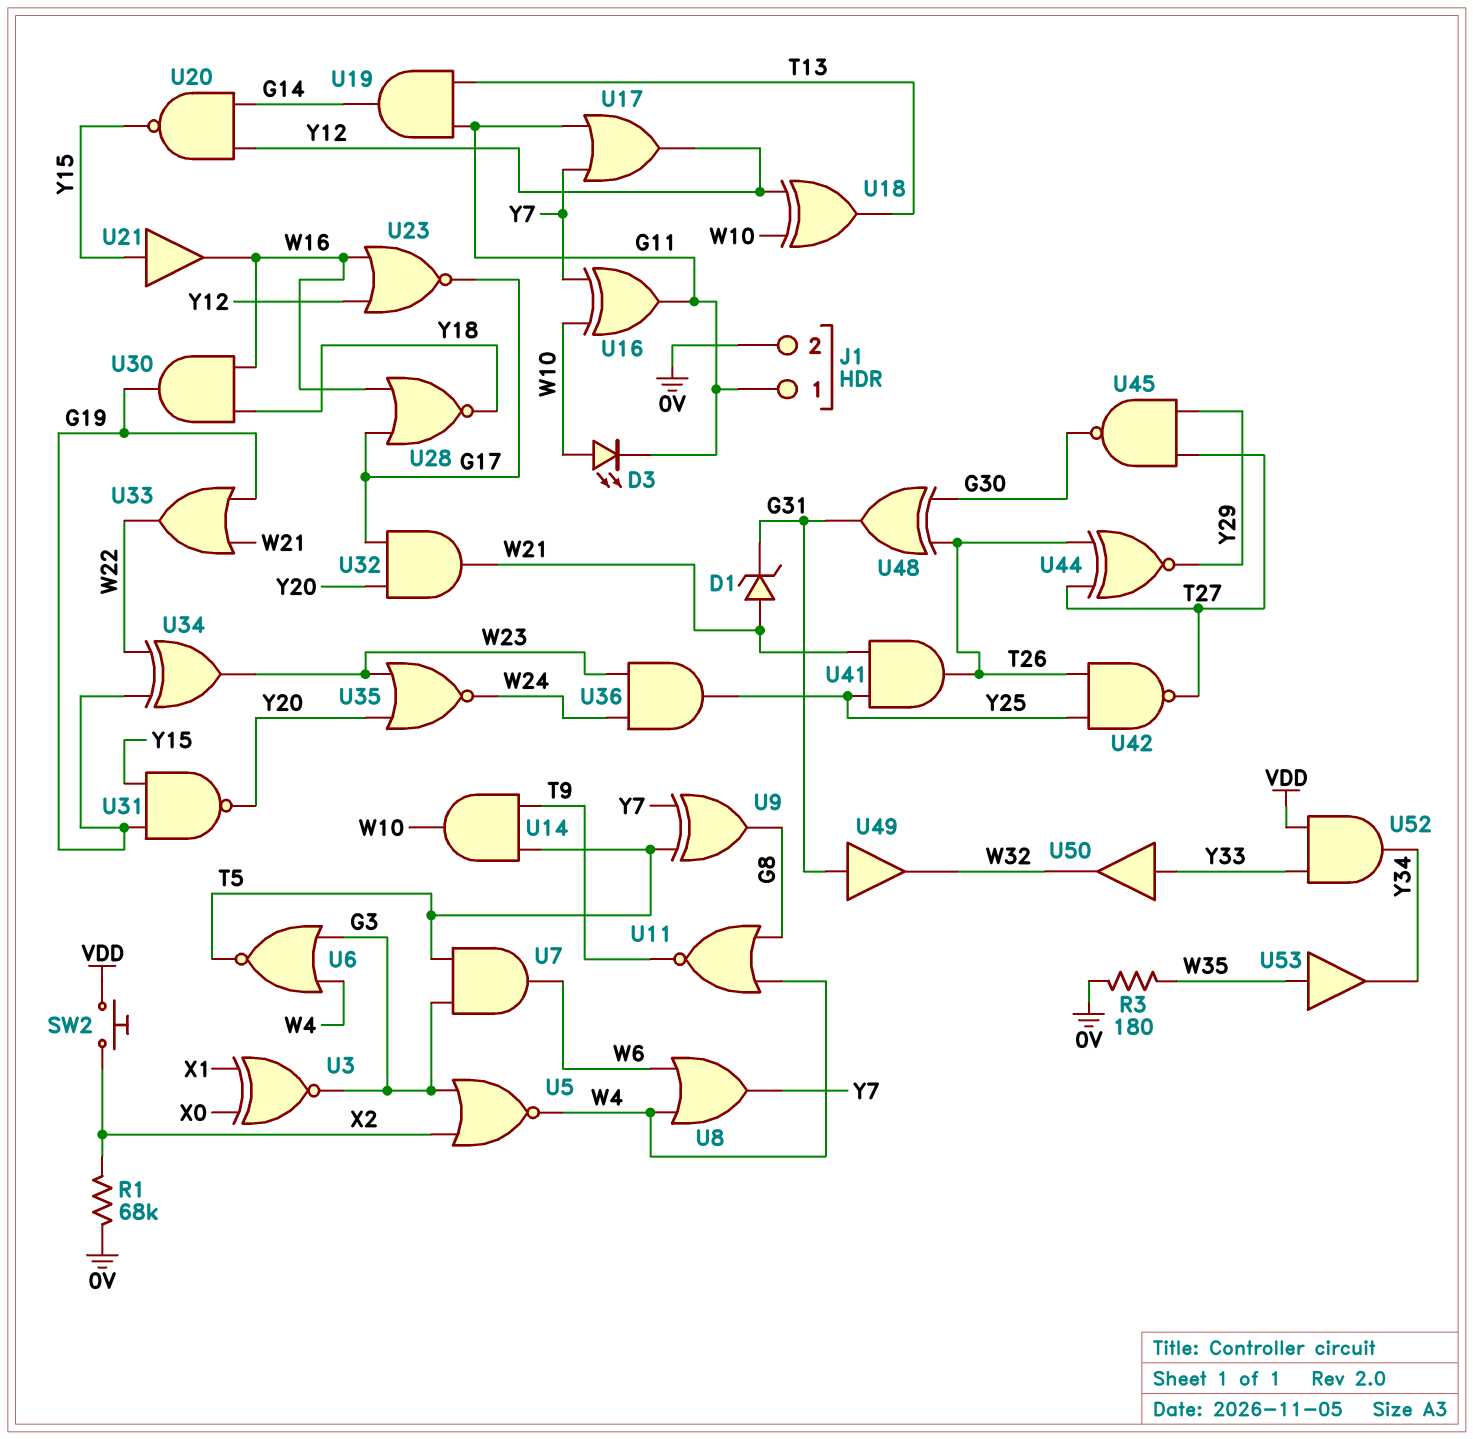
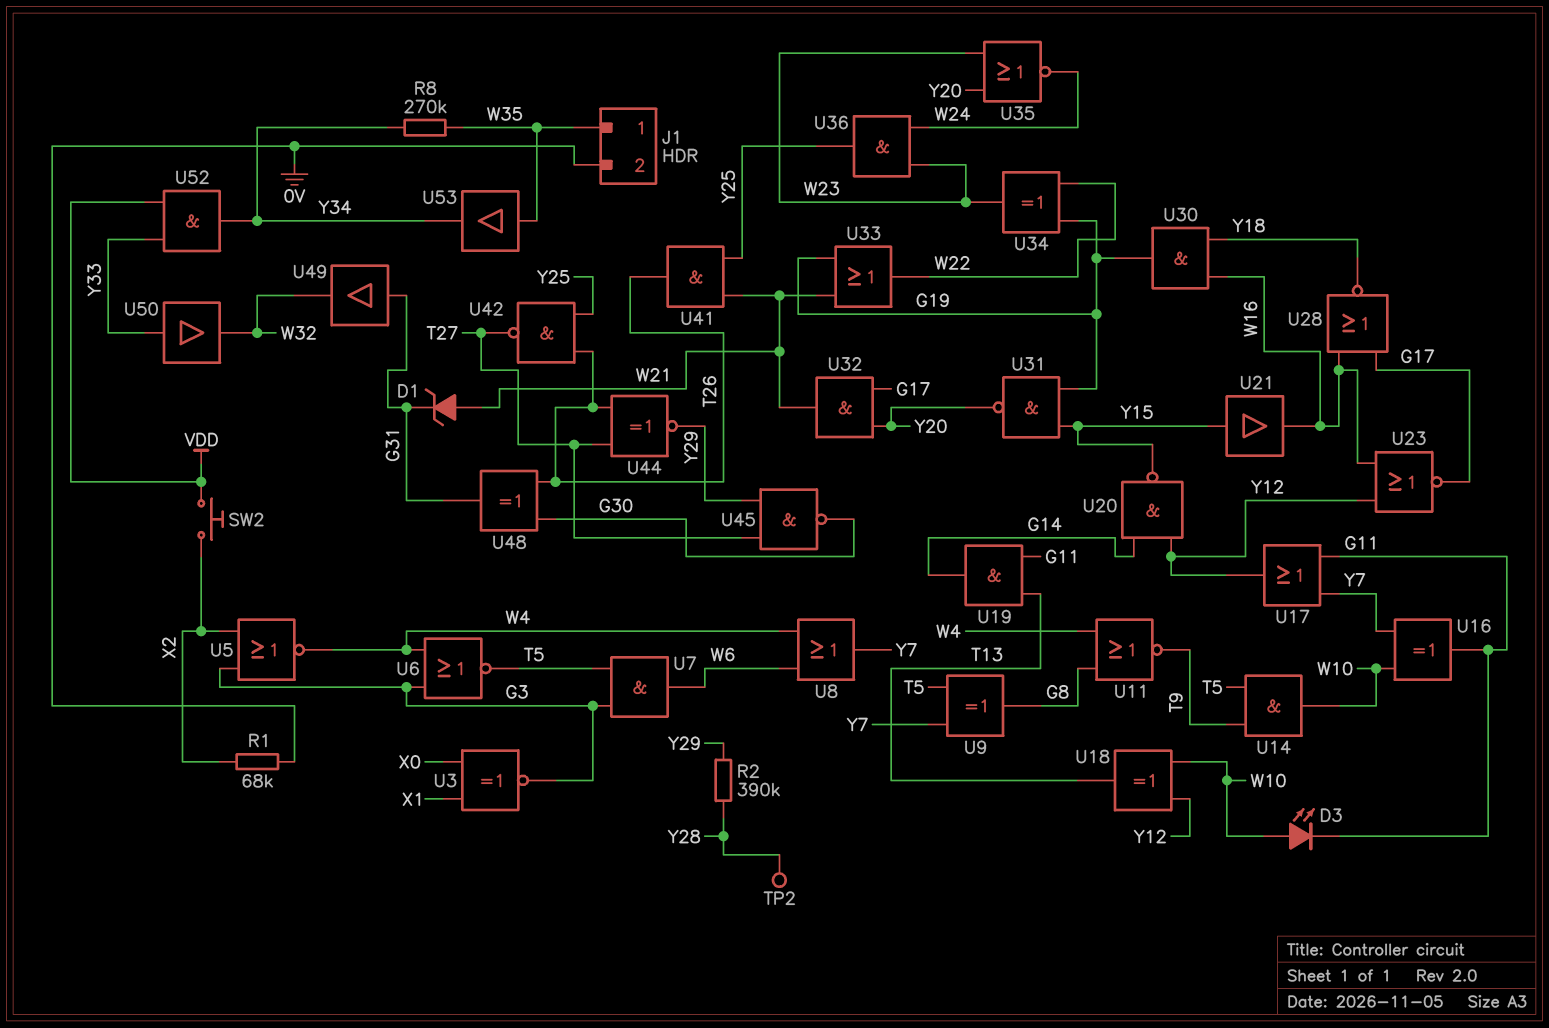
J1 pin 1: G11 -> W35
R2: none -> 390k (Y28, Y29)
R3: 180 (0V, W35) -> none
R8: none -> 270k (W35, Y34)
TP2: none -> test point (Y28)

